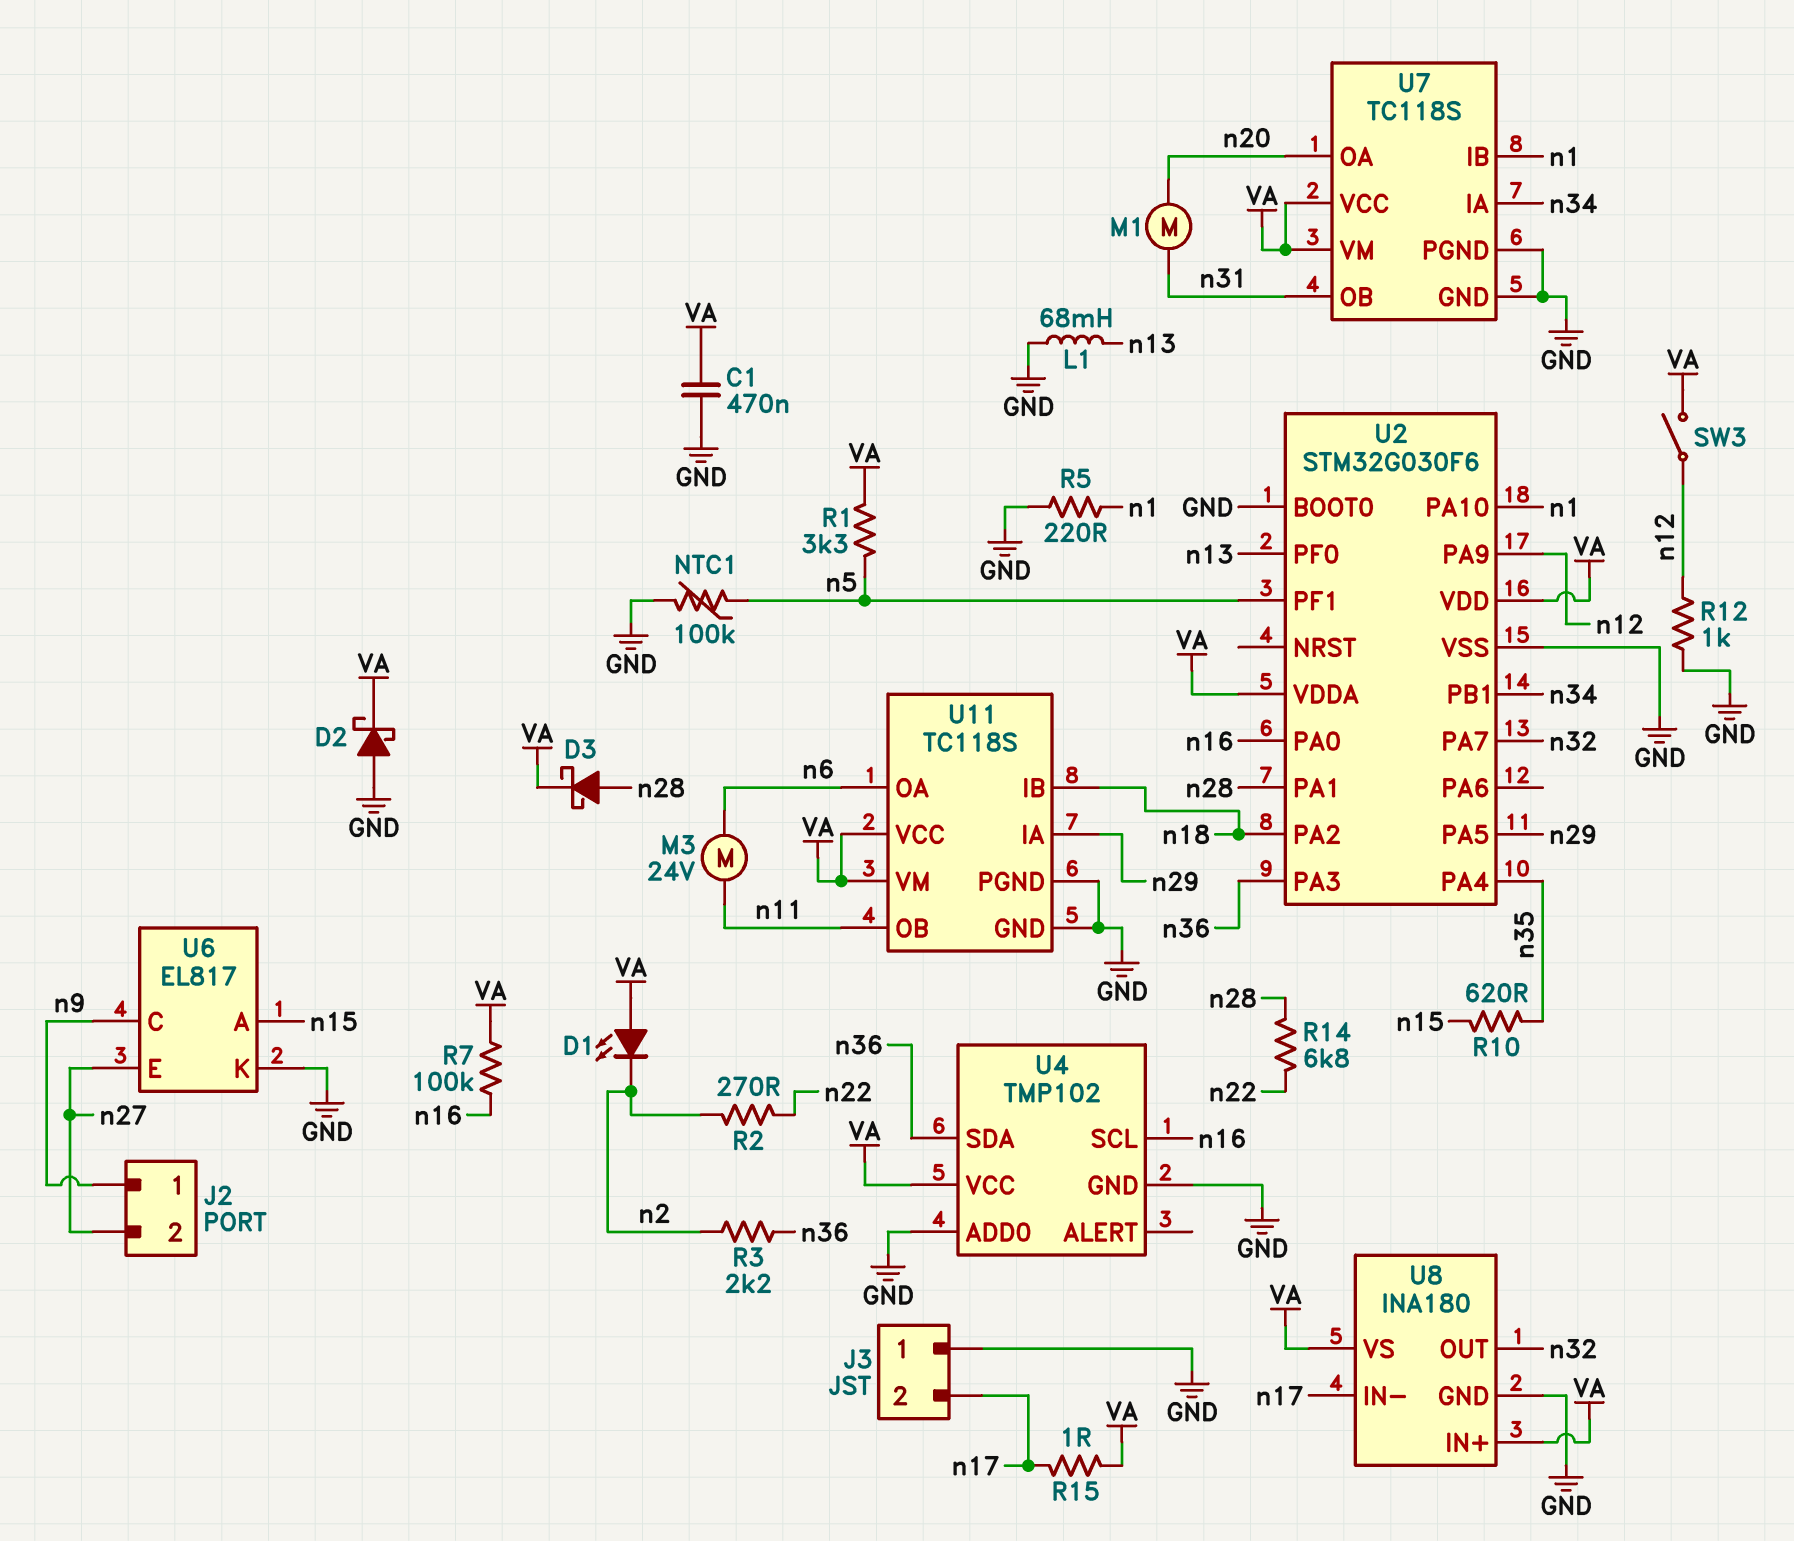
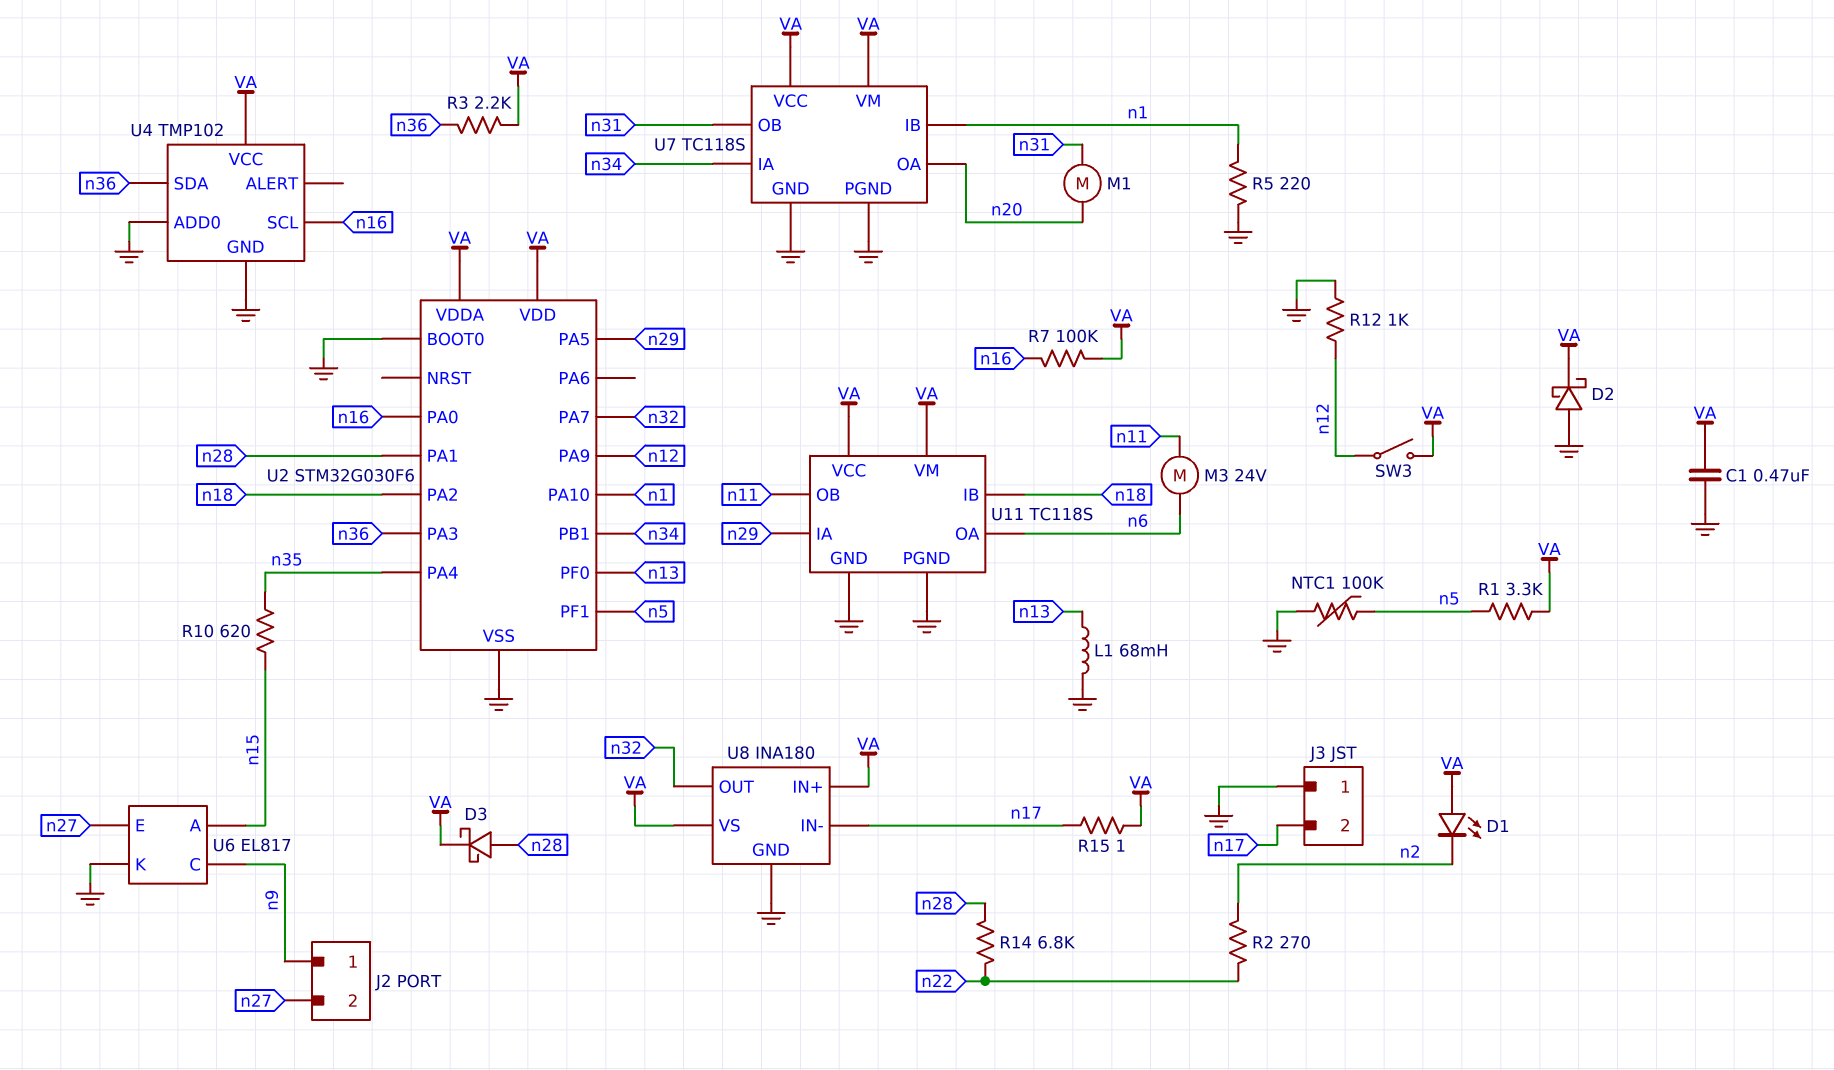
R3: 2.2k (n2, n36) -> 2.2k (VA, n36)

